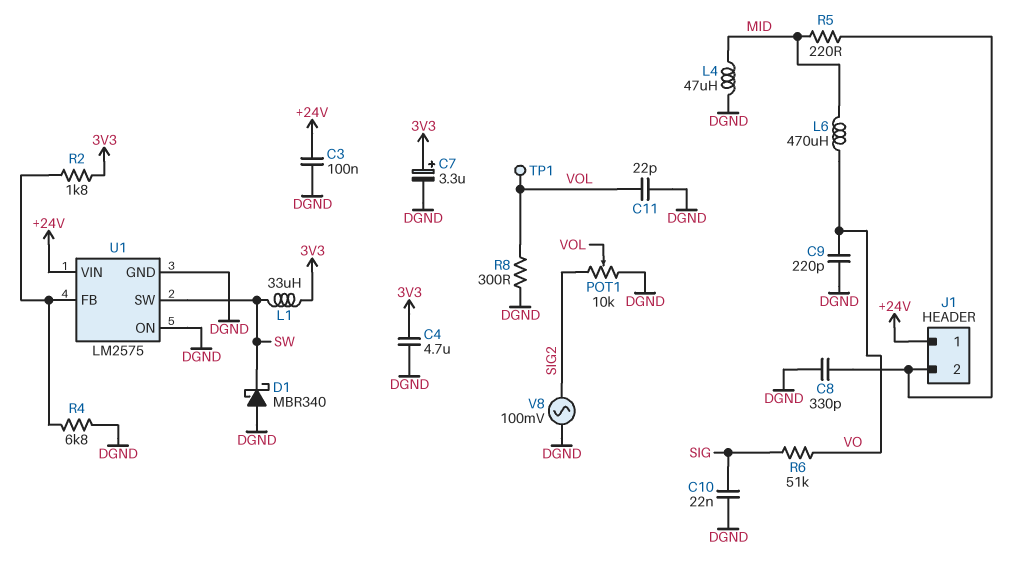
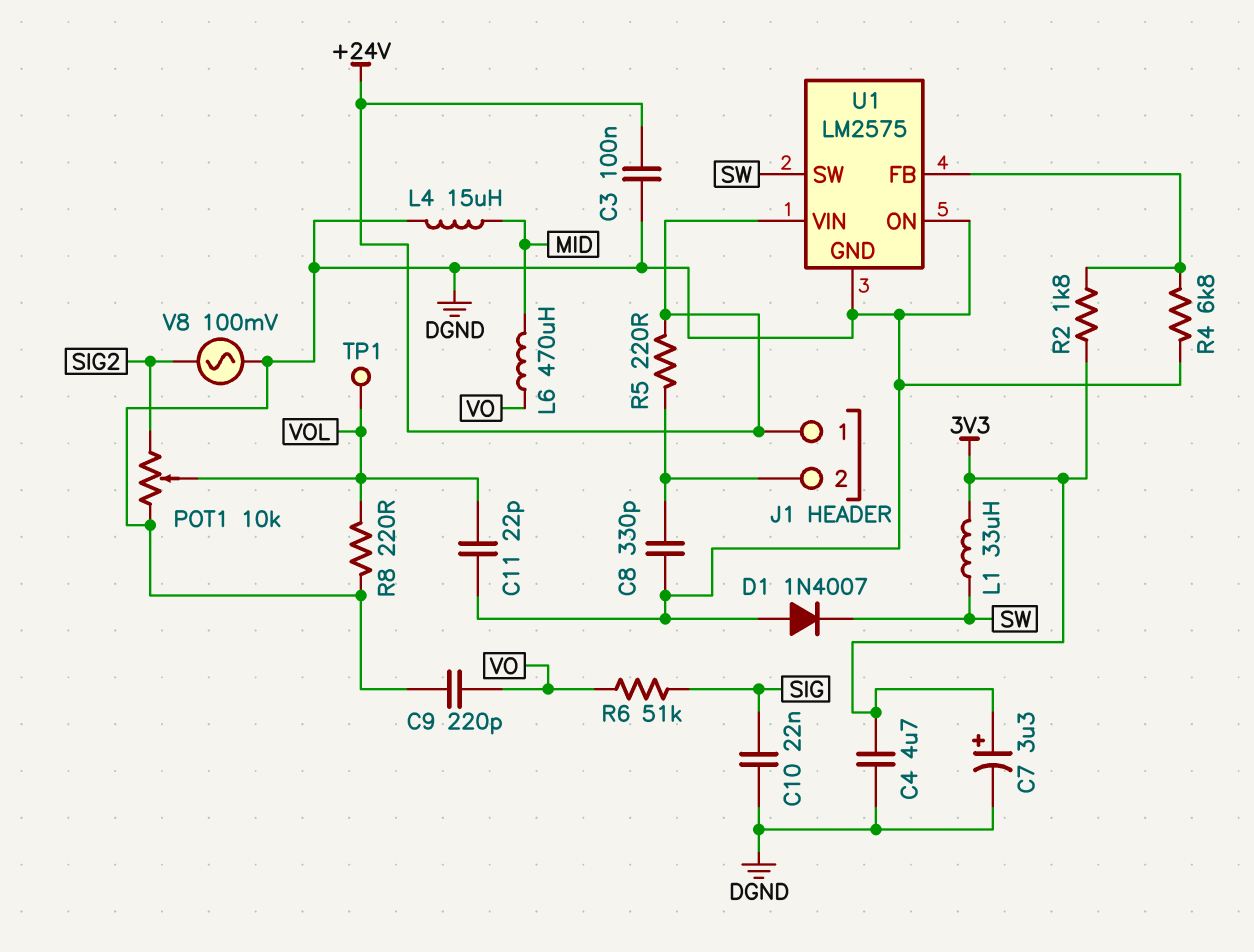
D1: schottky MBR340 (A DGND, K SW) -> diode 1N4007 (A DGND, K SW)
L4: 47uH (DGND, MID) -> 15uH (DGND, MID)
R5: 220 (J1/2, MID) -> 220 (+24V, J1/2)
R8: 300 (DGND, VOL) -> 220 (DGND, VOL)

